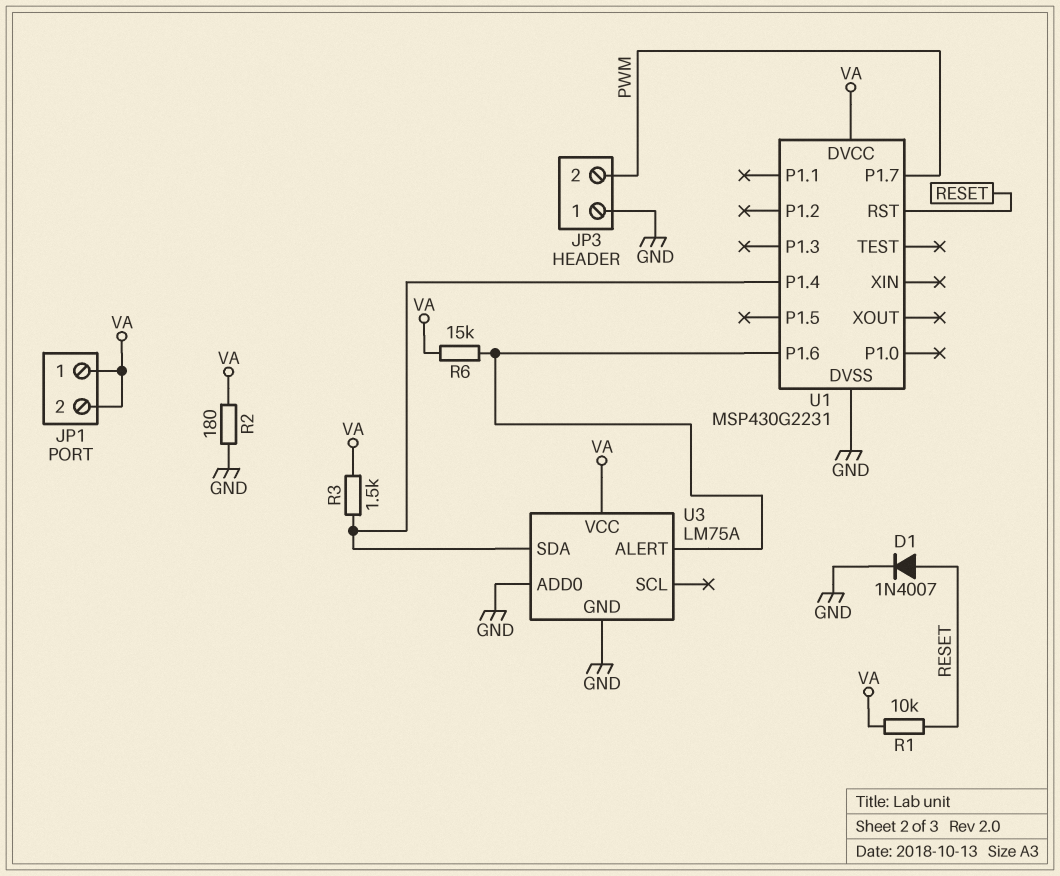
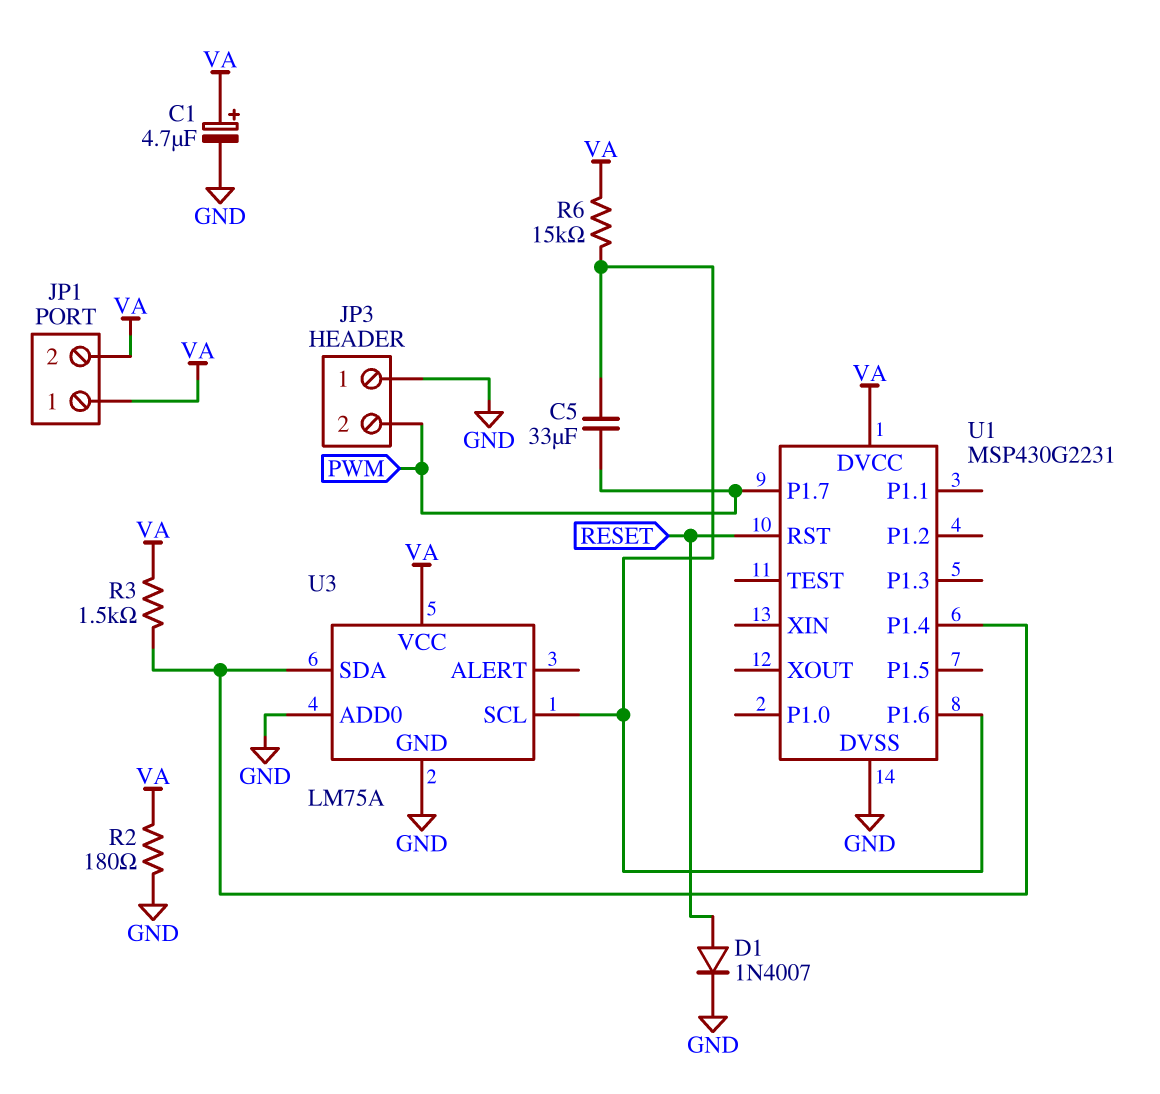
C1: none -> 4.7uF (plus VA, minus GND)
C5: none -> 33uF (PWM, U1/P1.6)
R1: 10k (RESET, VA) -> none
U3 pin ALERT: U1/P1.6 -> none
U3 pin SCL: none -> U1/P1.6

